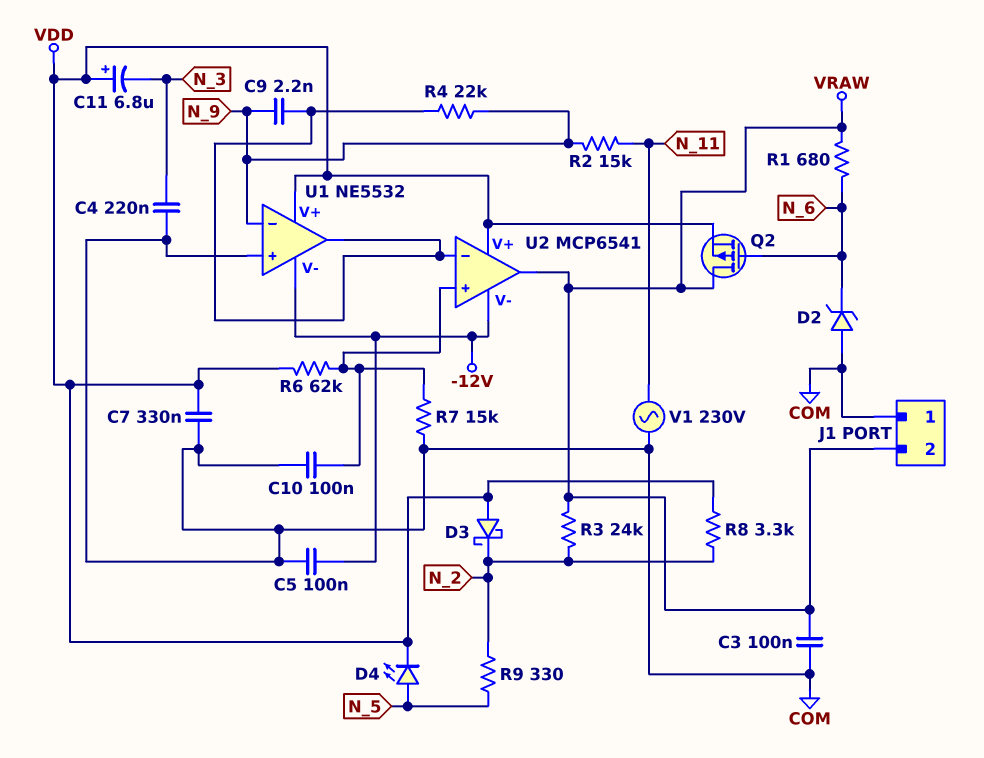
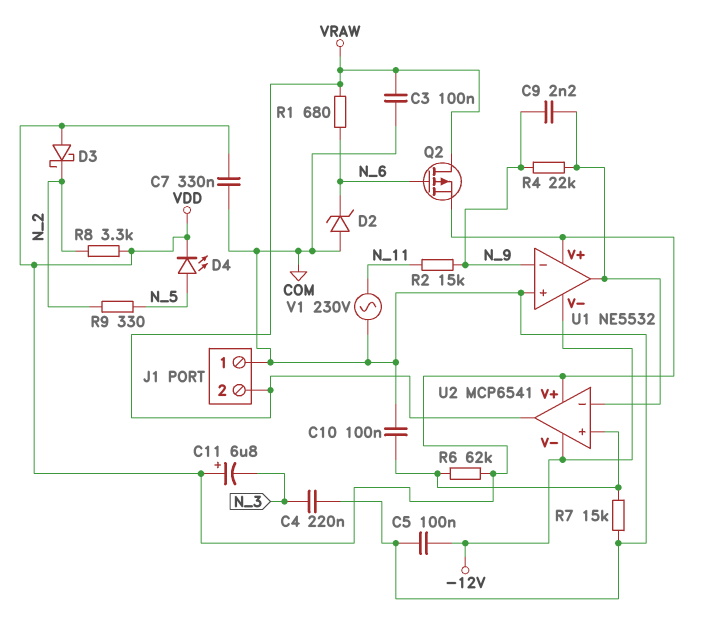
R3: 24k (N_2, VRAW) -> none

